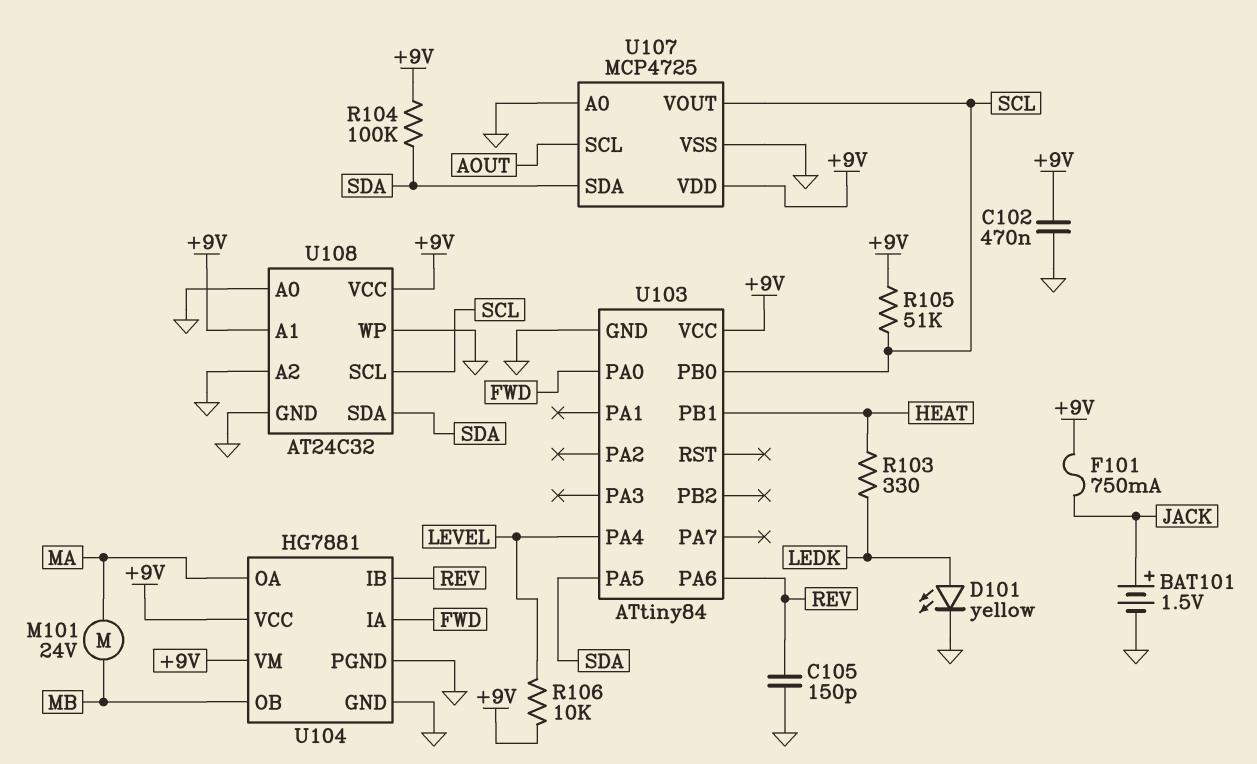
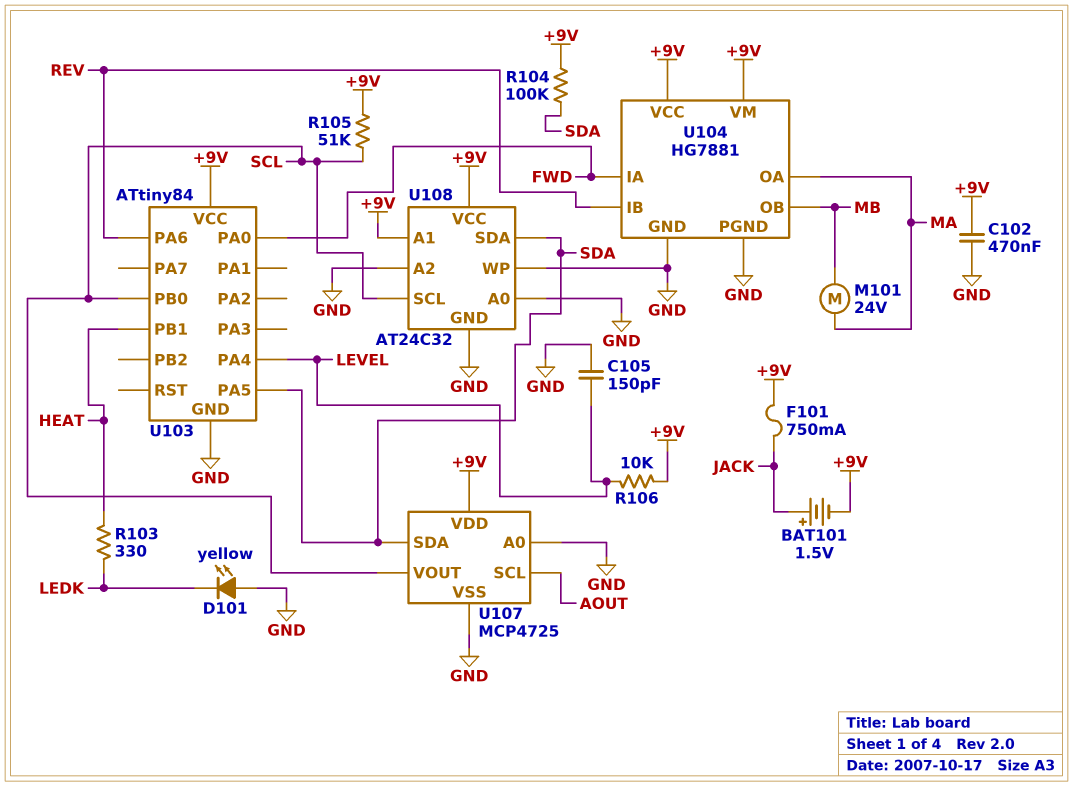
BAT101: 1.5V (plus JACK, minus GND) -> 1.5V (plus JACK, minus +9V)
C105: 150pF (GND, REV) -> 150pF (GND, LEVEL)
D101: LED yellow (A LEDK, K GND) -> LED yellow (A GND, K LEDK)

